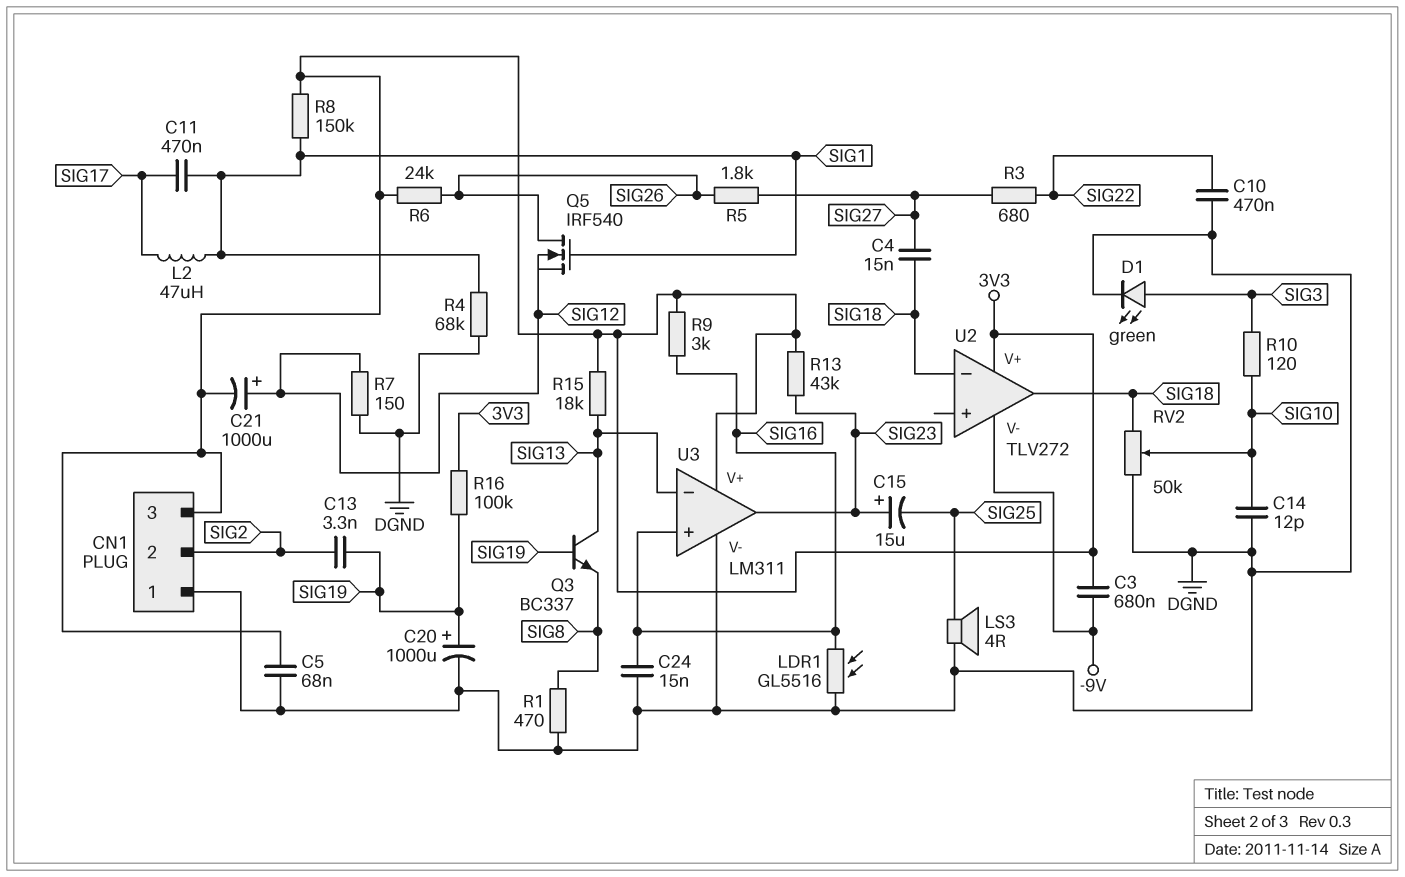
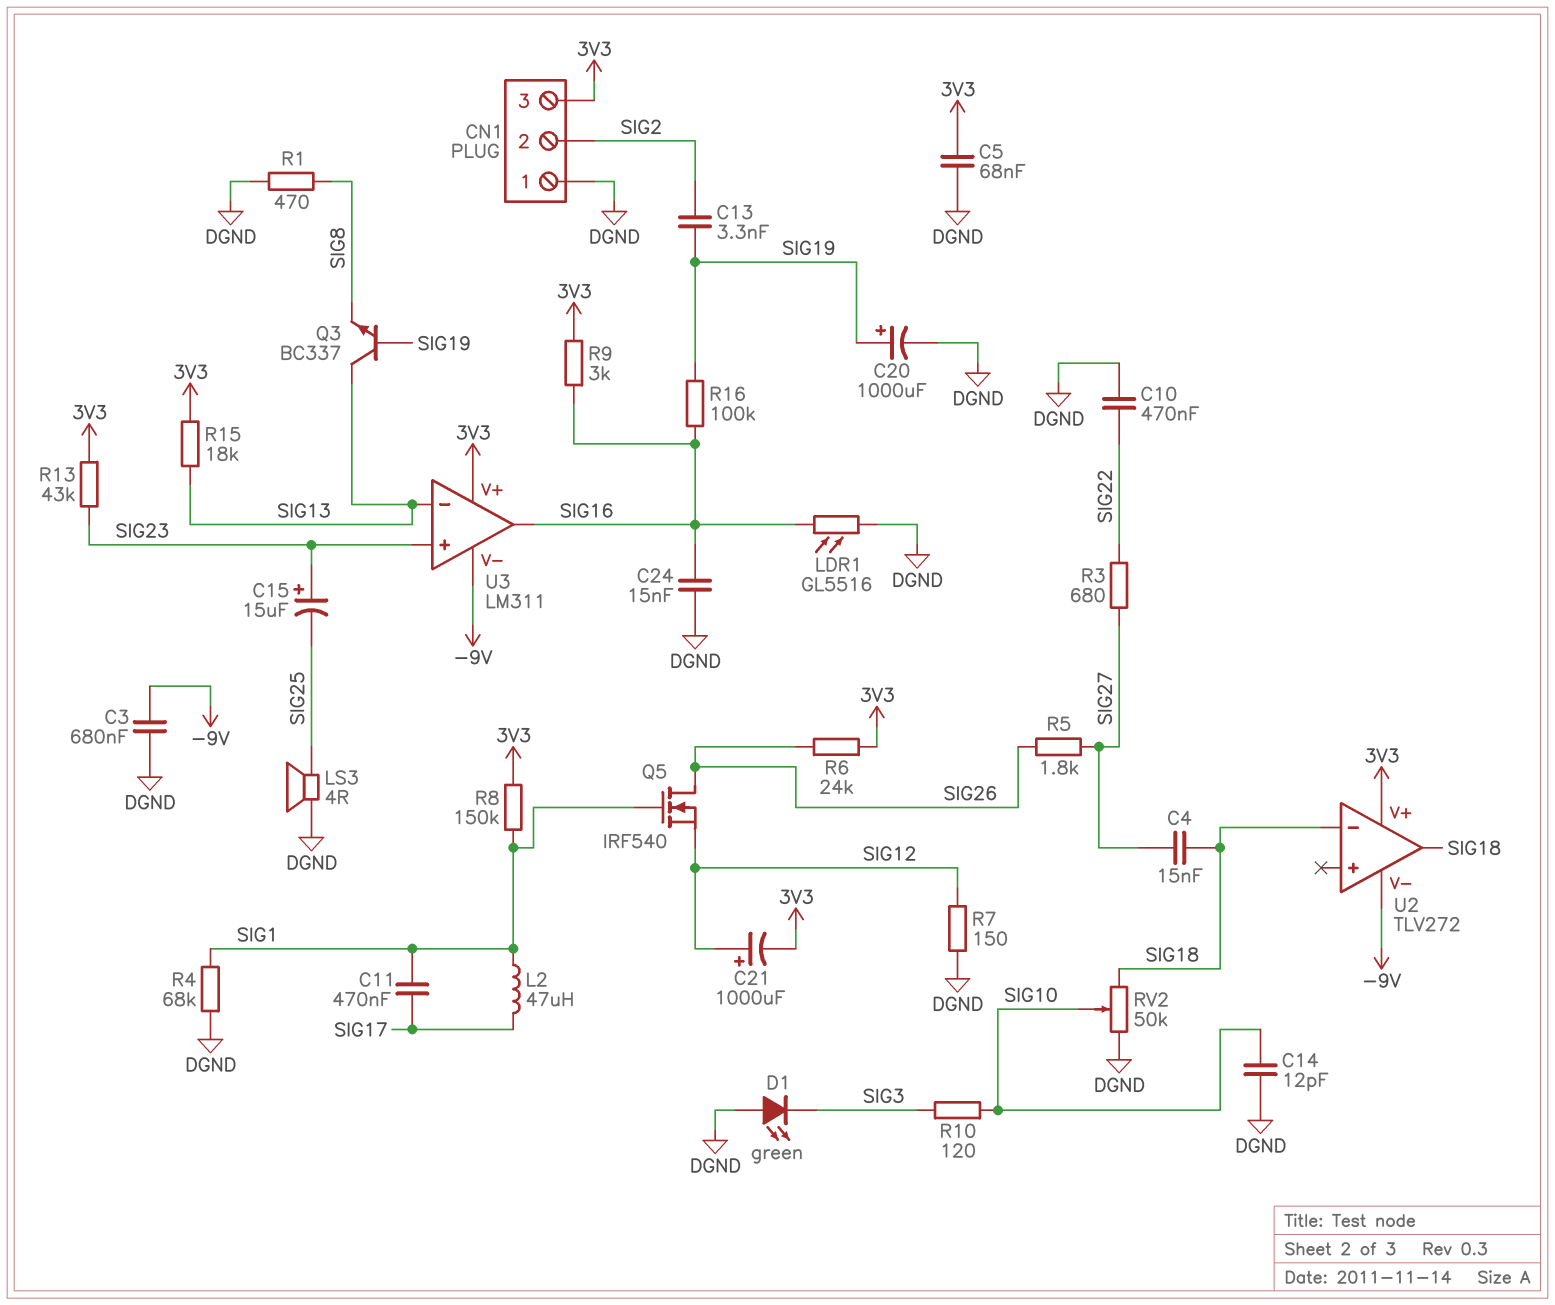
C3: 680nF (-9V, 3V3) -> 680nF (-9V, DGND)
D1: LED green (A SIG3, K DGND) -> LED green (A DGND, K SIG3)
R16: 100k (3V3, SIG19) -> 100k (SIG16, SIG19)
U3 pin V-: DGND -> -9V
U3 pin in+: SIG16 -> SIG23
U3 pin out: SIG23 -> SIG16

